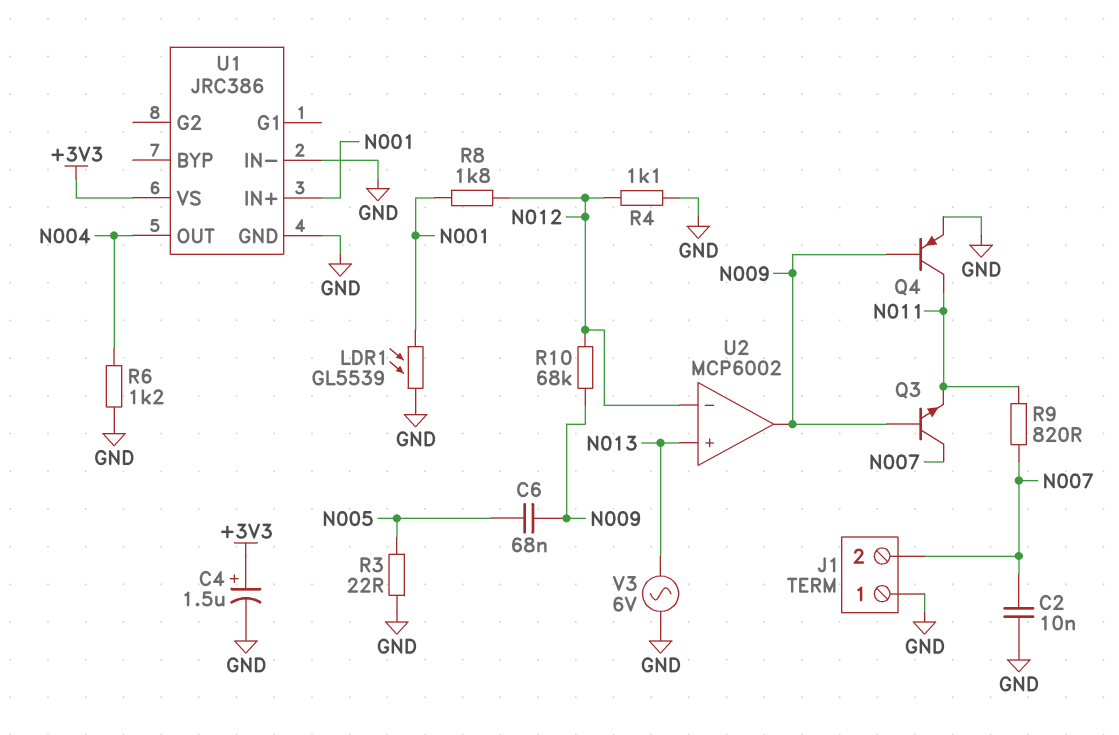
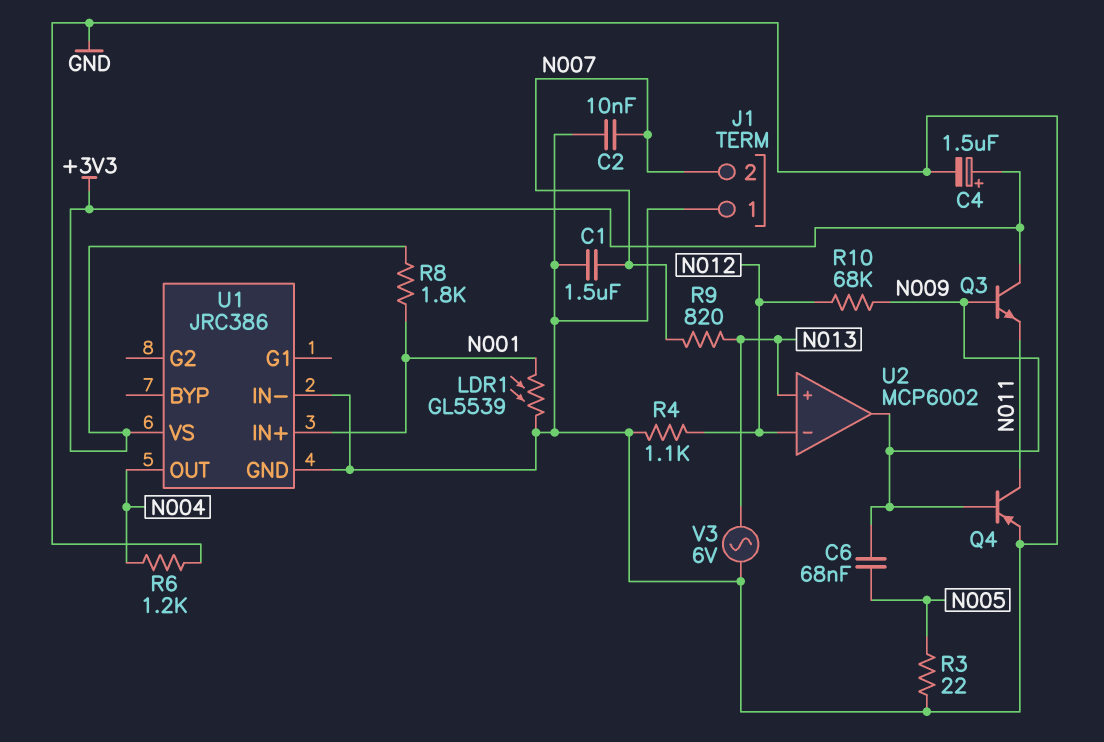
C1: none -> 1.5uF (GND, N007)
Q3: NPN (B N009, C N007, E N011) -> NPN (B N009, C +3V3, E N011)
R8: 1.8k (N001, N012) -> 1.8k (+3V3, N001)
R9: 820 (N007, N011) -> 820 (N007, N013)

